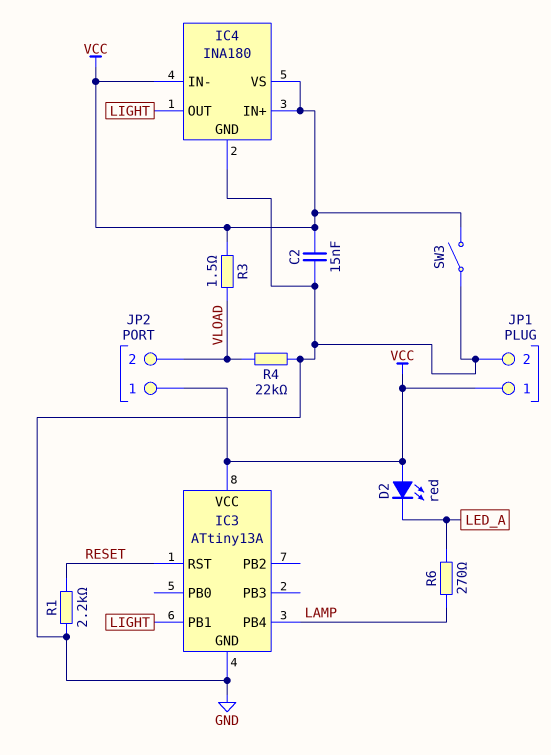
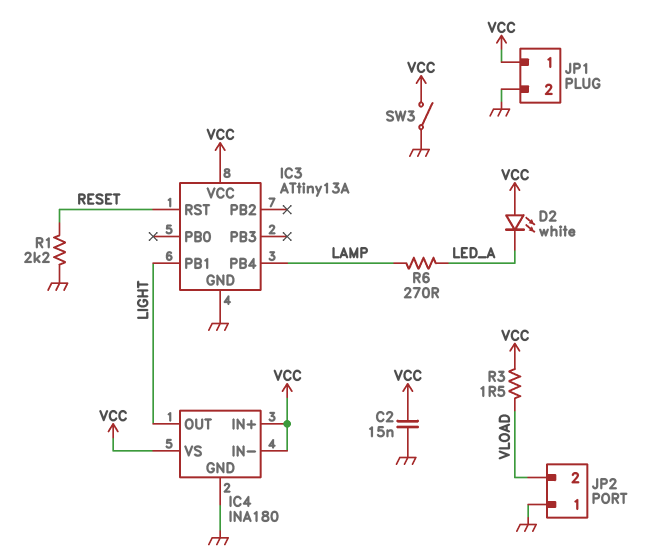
D2: LED red (A VCC, K LED_A) -> LED white (A VCC, K LED_A)
JP2 pin 1: VCC -> GND
R4: 22k (GND, VLOAD) -> none

